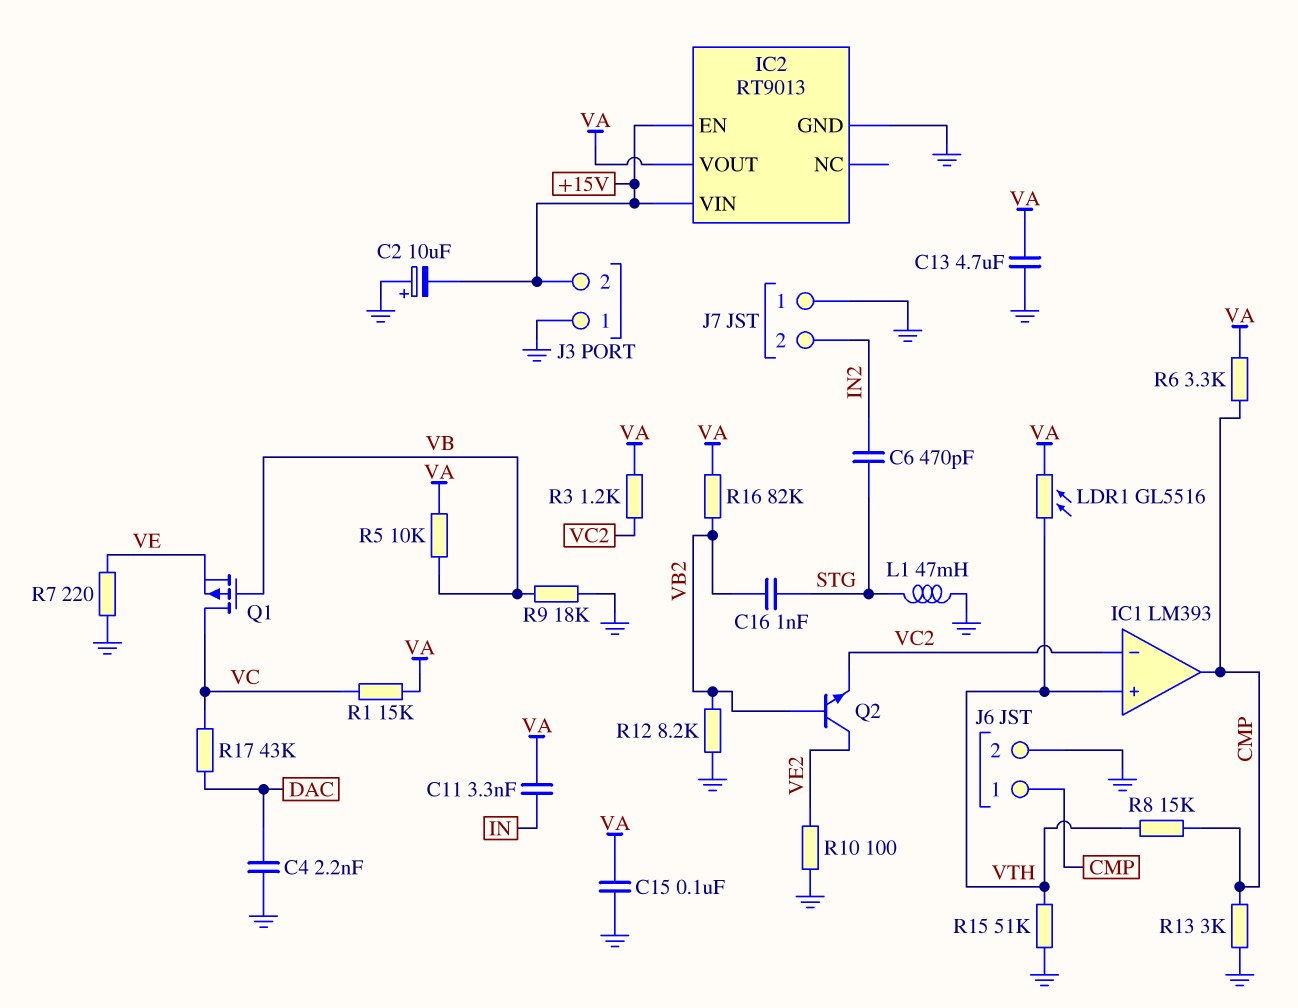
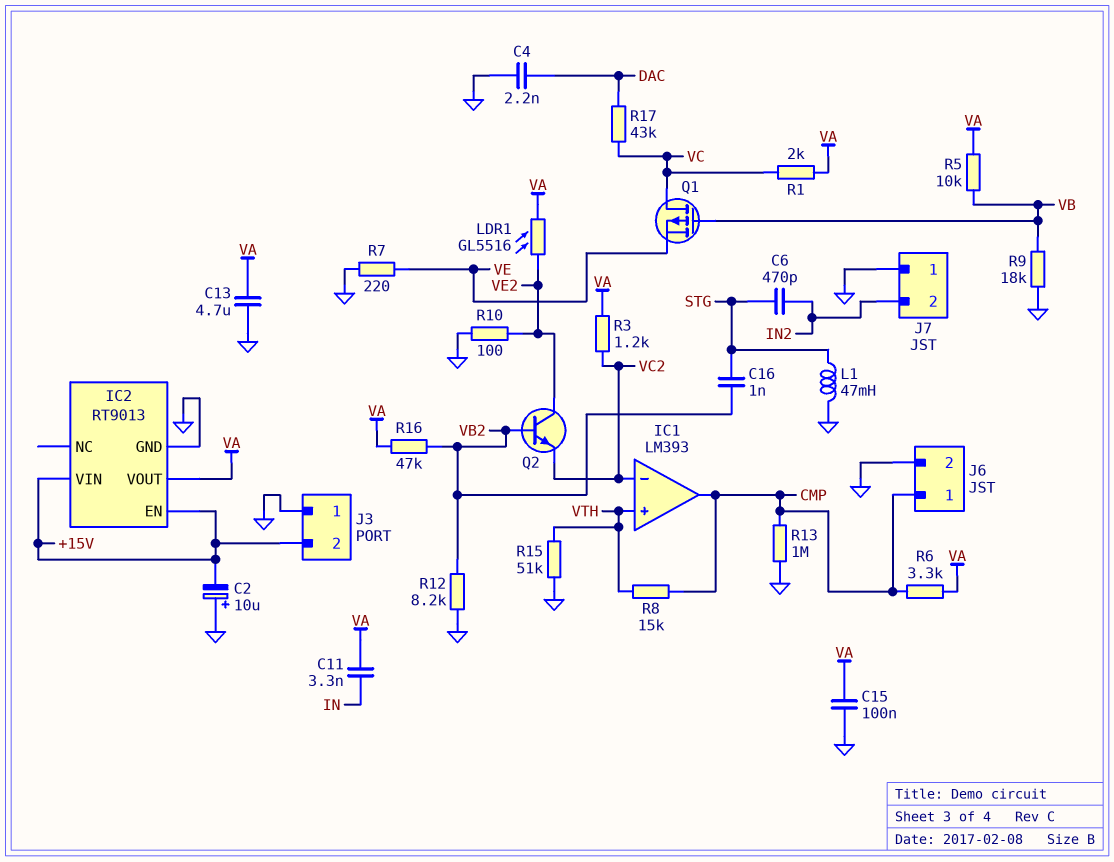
LDR1: GL5516 (VA, VTH) -> GL5516 (VA, VE2)
R1: 15k (VA, VC) -> 2k (VA, VC)
R13: 3k (CMP, GND) -> 1M (CMP, GND)
R16: 82k (VA, VB2) -> 47k (VA, VB2)

